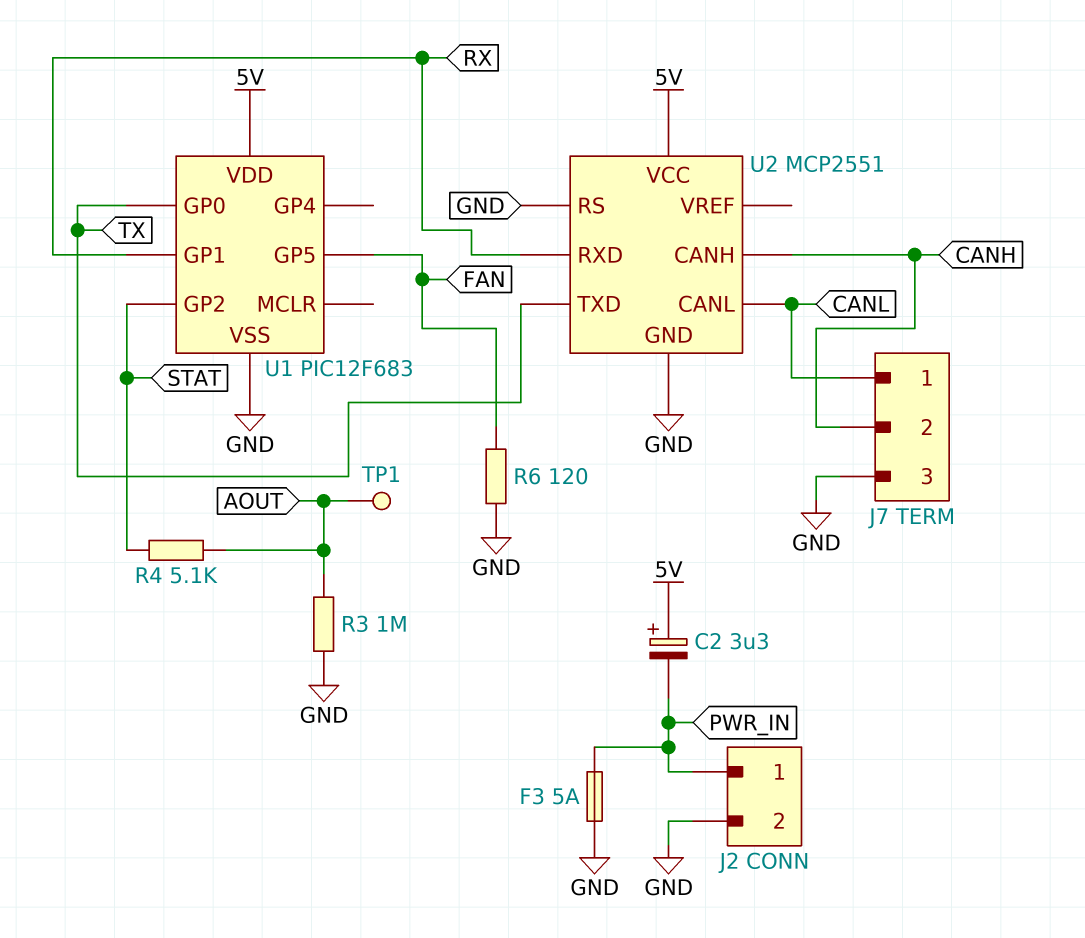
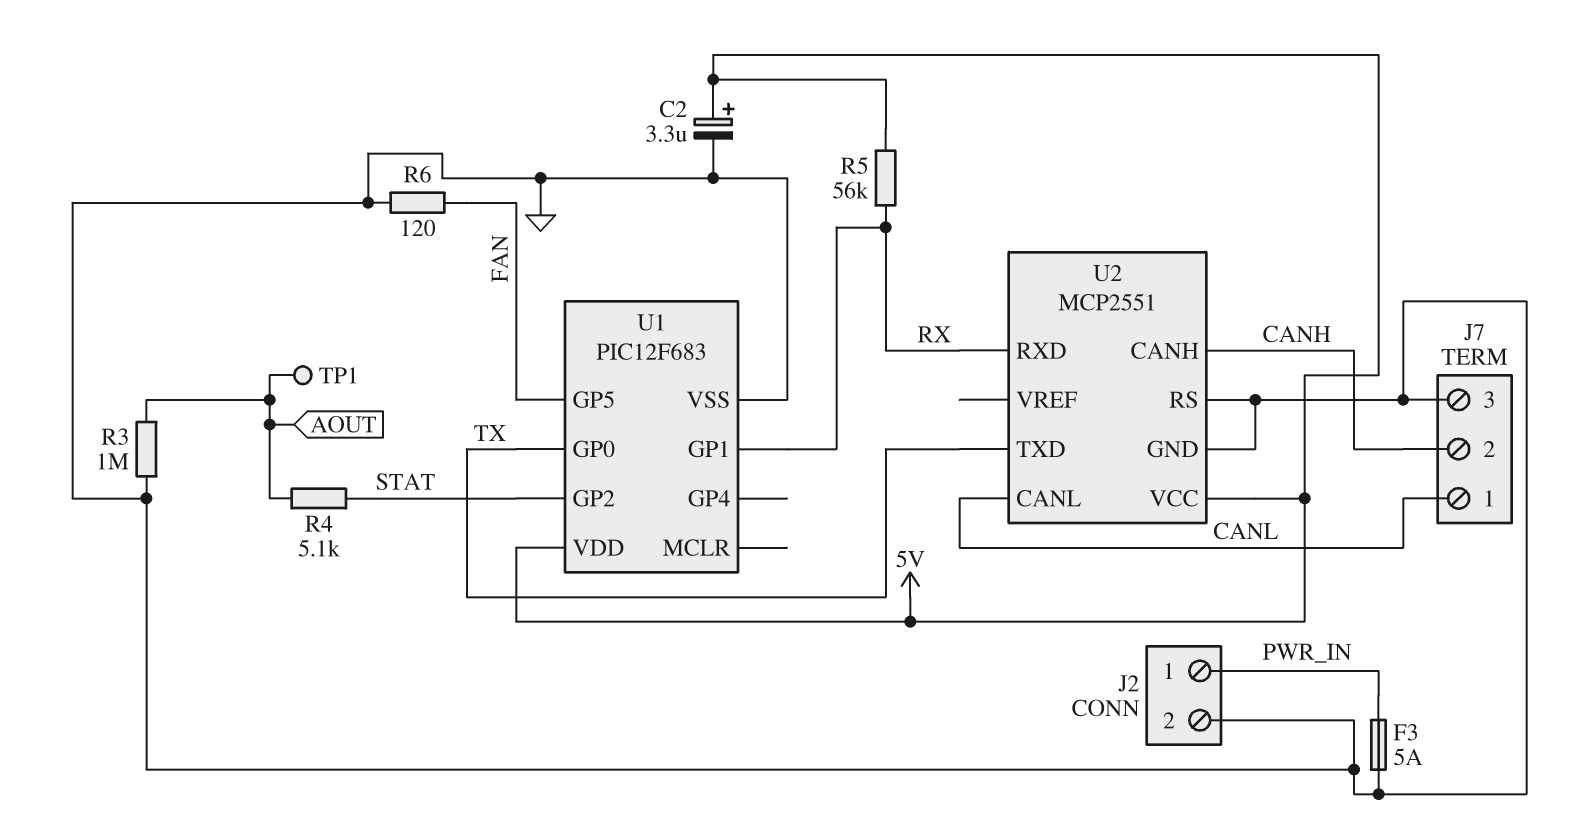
C2: 3.3uF (plus 5V, minus PWR_IN) -> 3.3uF (plus 5V, minus GND)
R5: none -> 56k (5V, RX)

